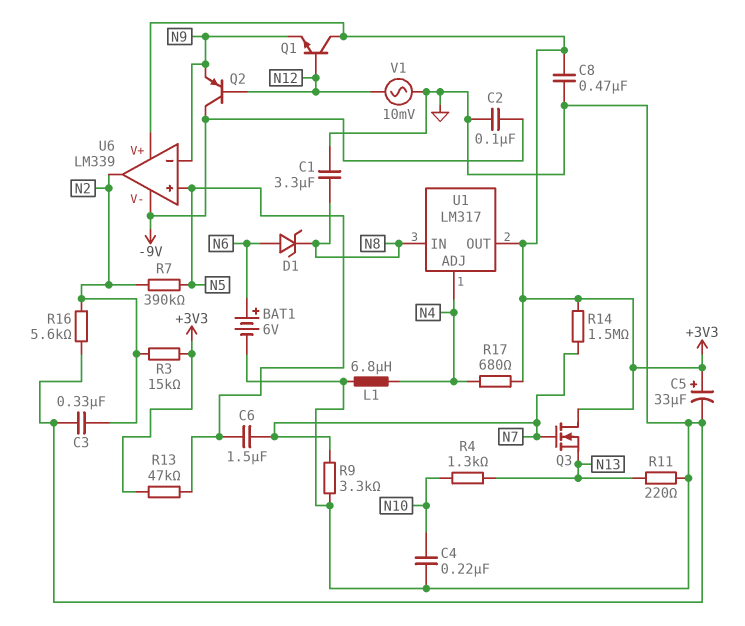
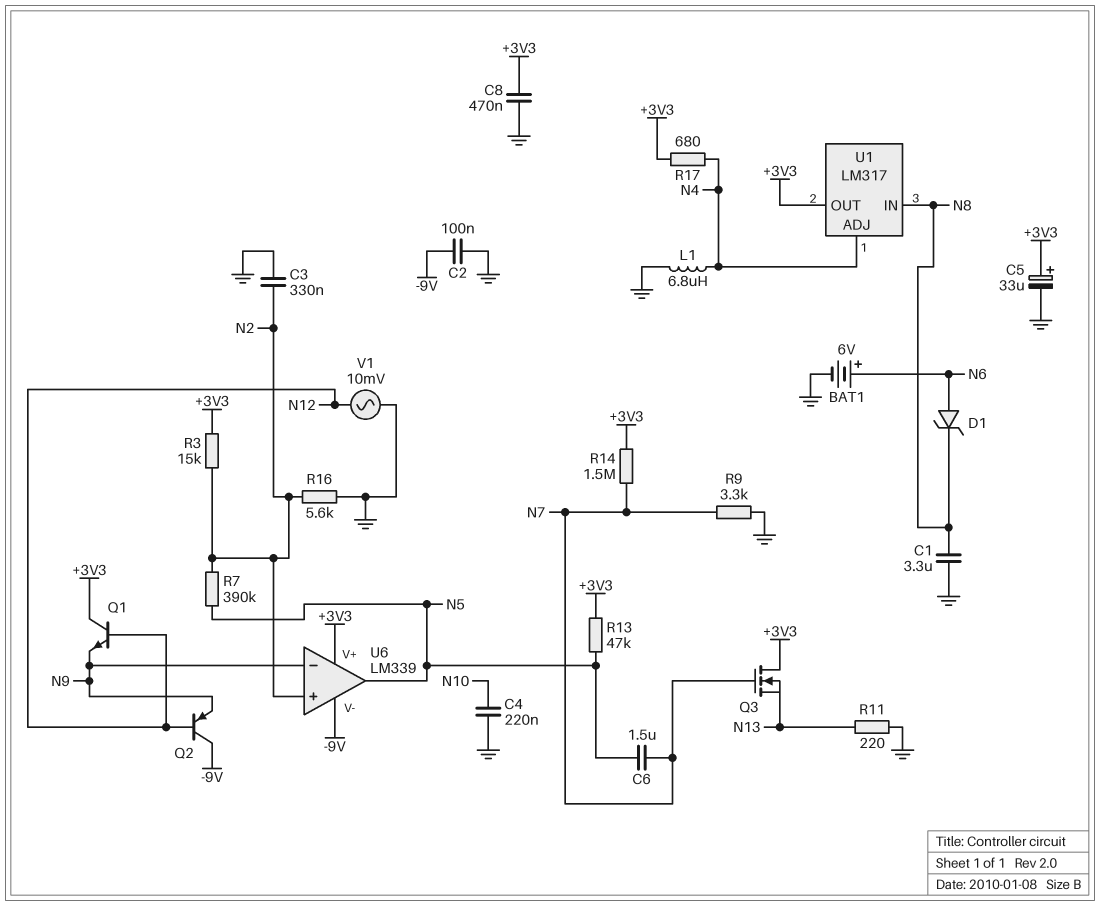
R4: 1.3k (N10, N13) -> none
U6 pin in+: N5 -> N2
U6 pin out: N2 -> N5

